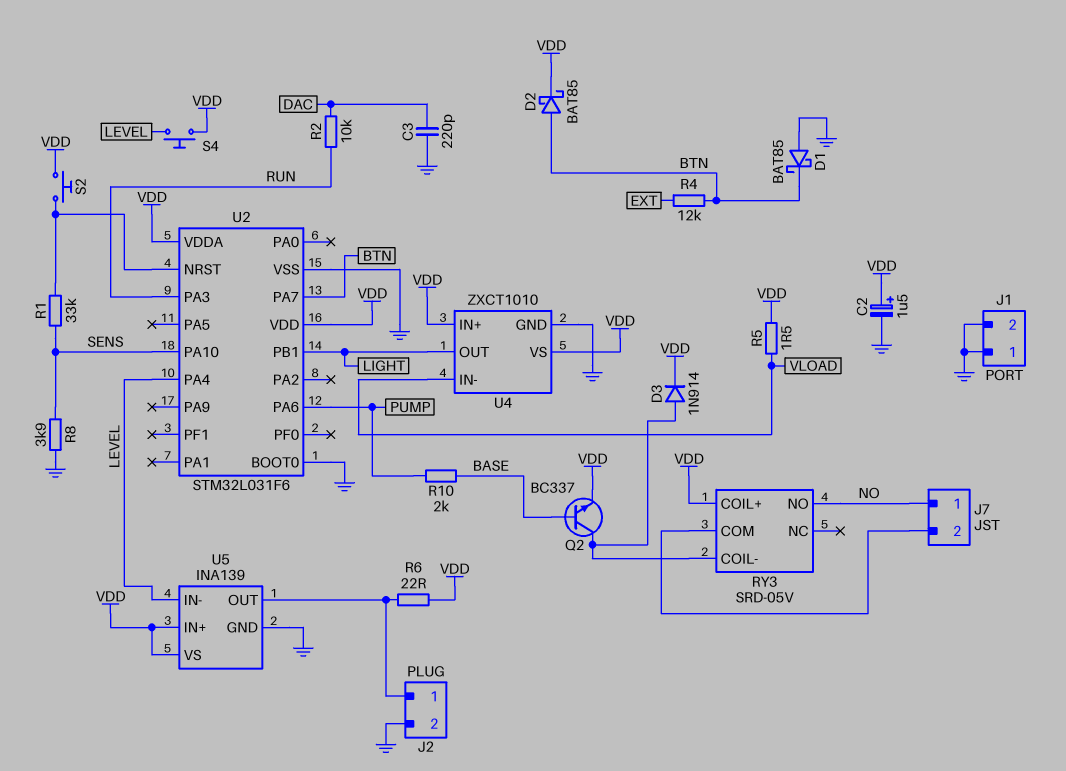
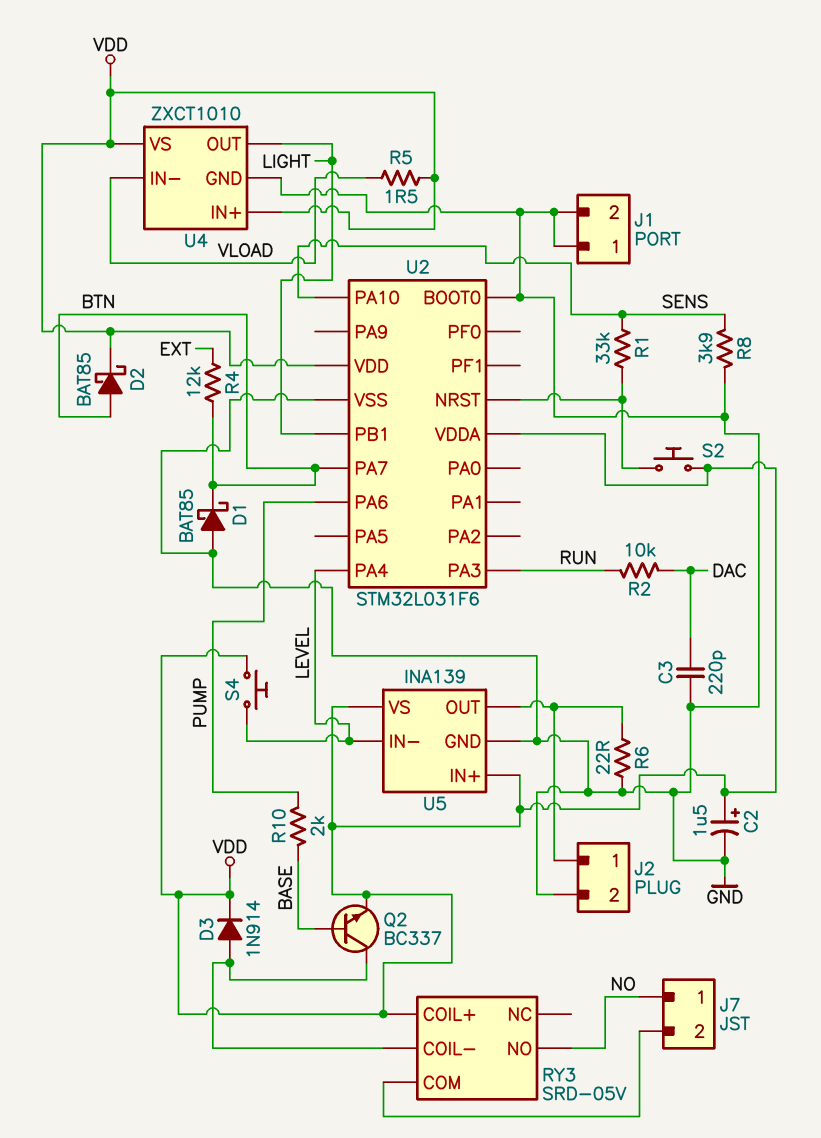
R6: 22 (J2/1, VDD) -> 22 (GND, J2/1)

